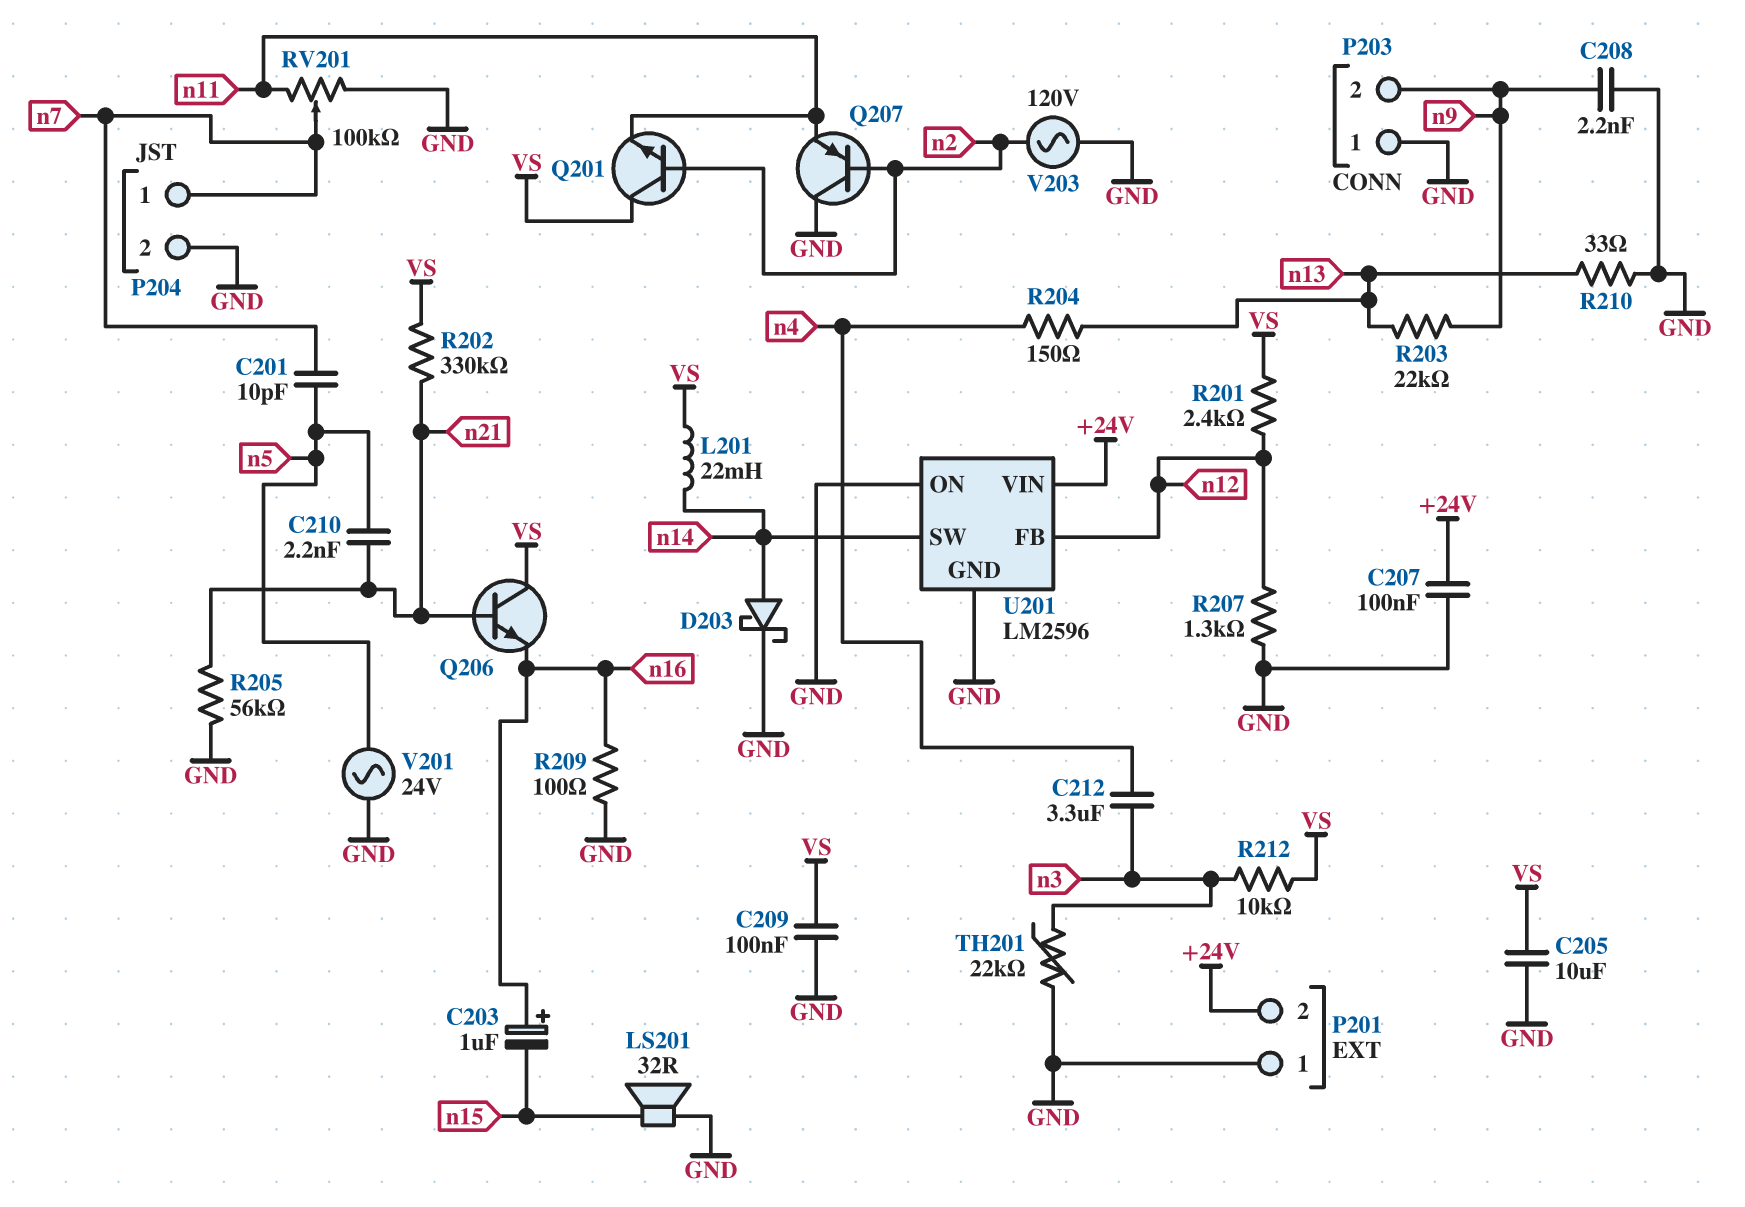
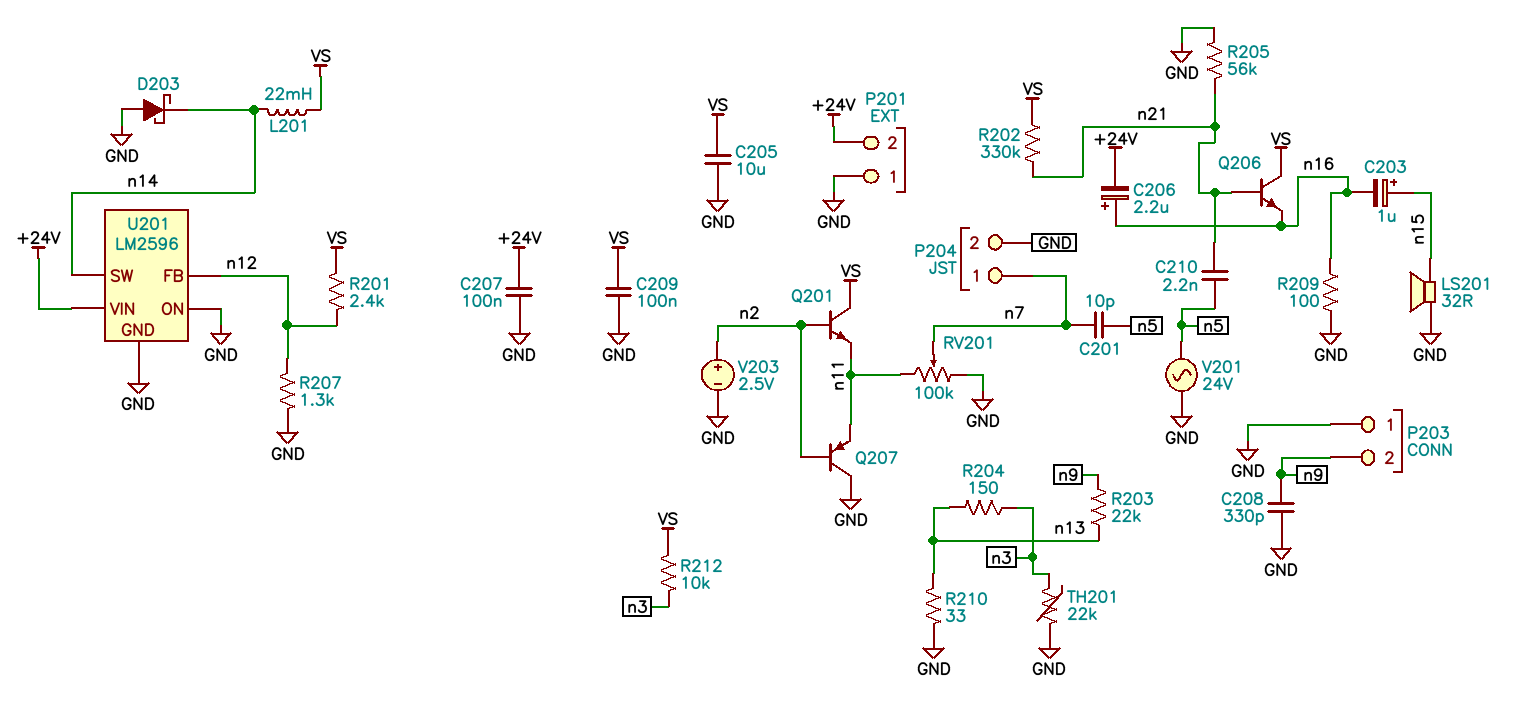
C203: 1uF (plus n16, minus n15) -> 1uF (plus n15, minus n16)
C206: none -> 2.2uF (plus n16, minus +24V)
C208: 2.2nF (GND, n9) -> 330pF (GND, n9)
C212: 3.3uF (n3, n4) -> none
D203: schottky (A n14, K GND) -> schottky (A GND, K n14)
R204: 150 (n4, n13) -> 150 (n3, n13)
V203: AC 120V (GND, n2) -> 2.5V (plus n2, minus GND)

